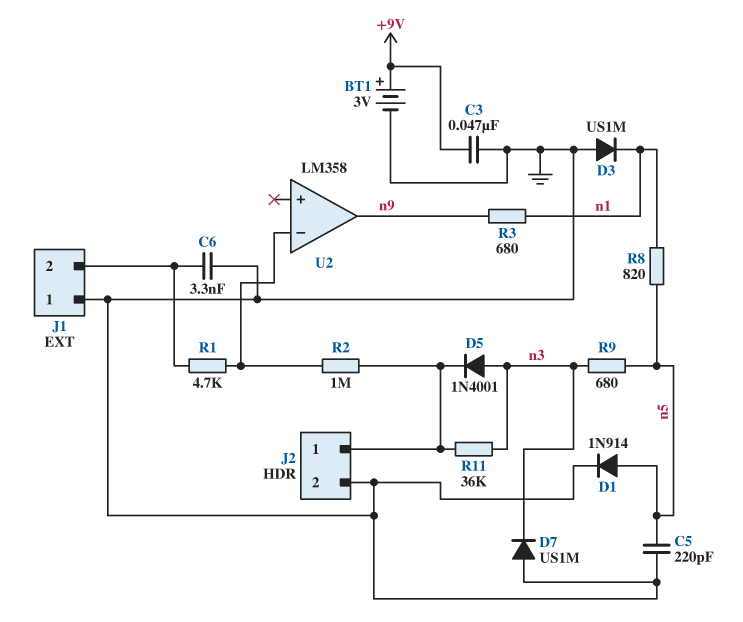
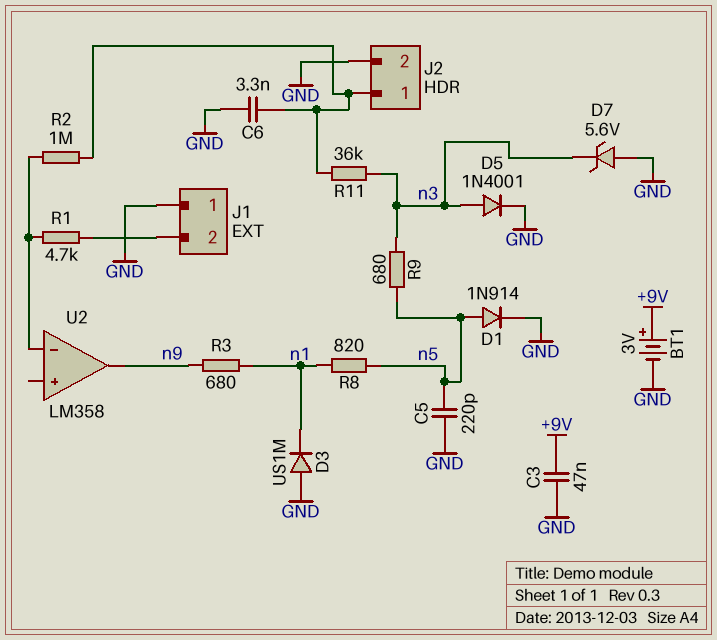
C6: 3.3nF (GND, J1/2) -> 3.3nF (GND, J2/1)
D5: diode 1N4001 (A n3, K J2/1) -> diode 1N4001 (A n3, K GND)
D7: diode US1M (A GND, K n3) -> zener 5.6V (A GND, K n3)

